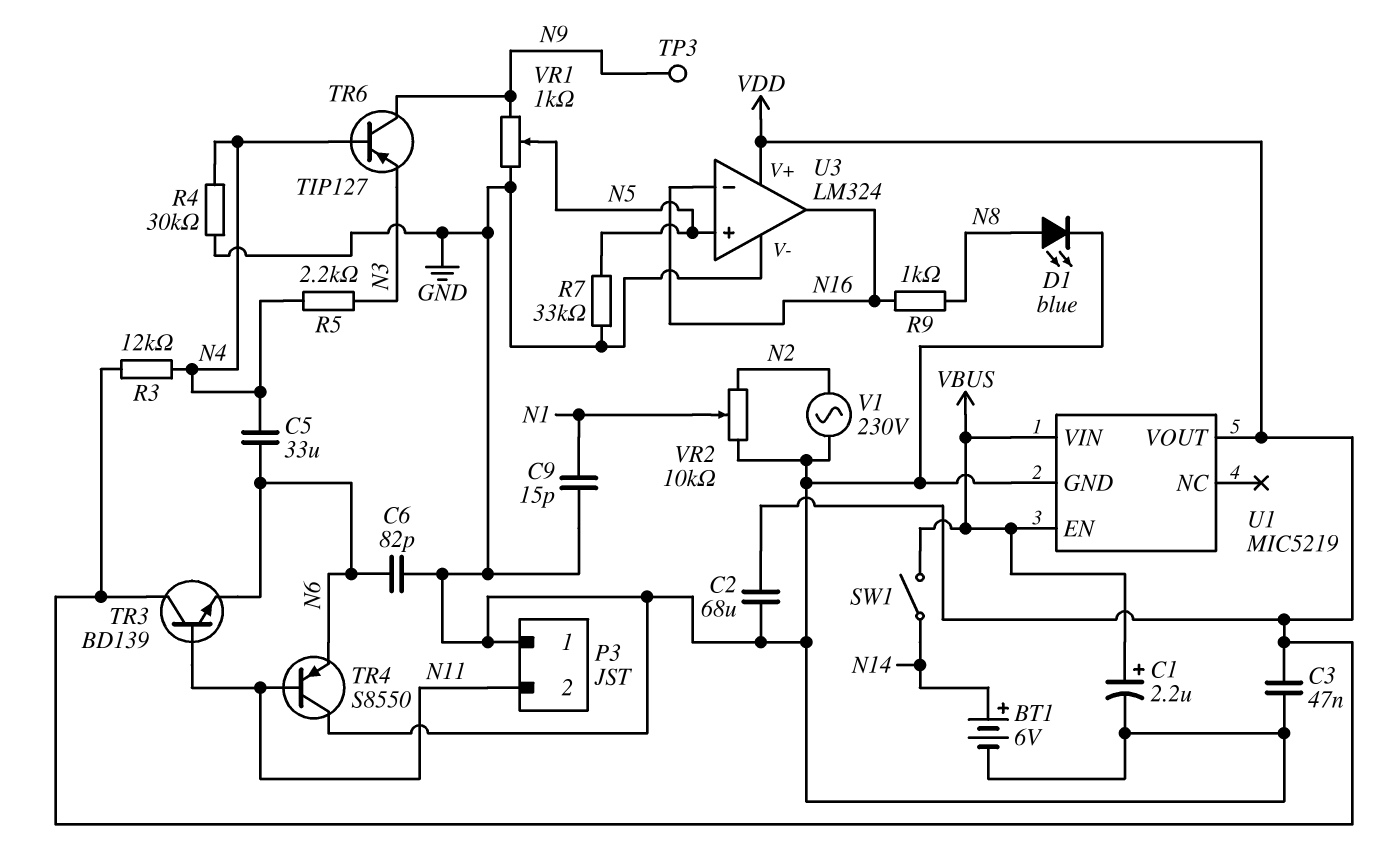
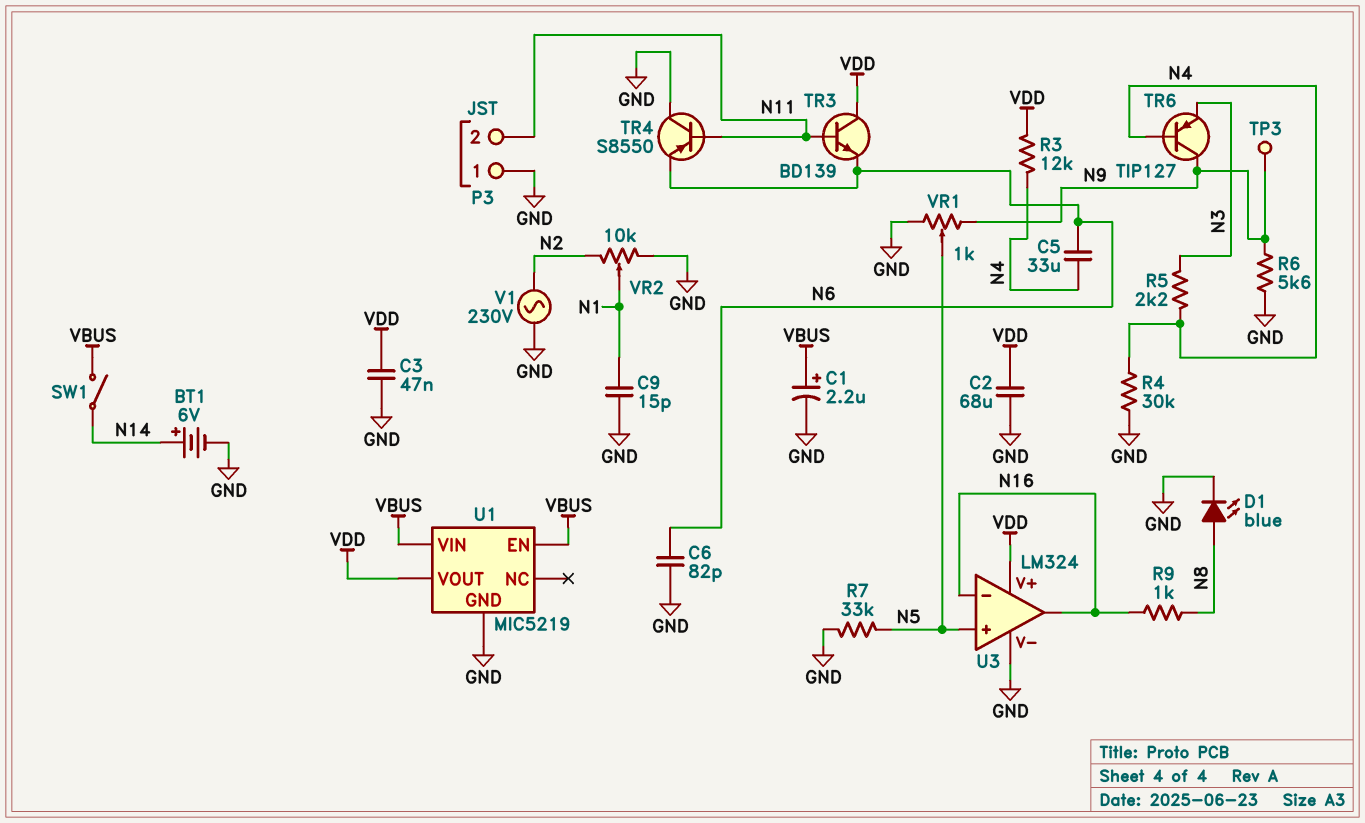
R6: none -> 5.6k (GND, N9)

